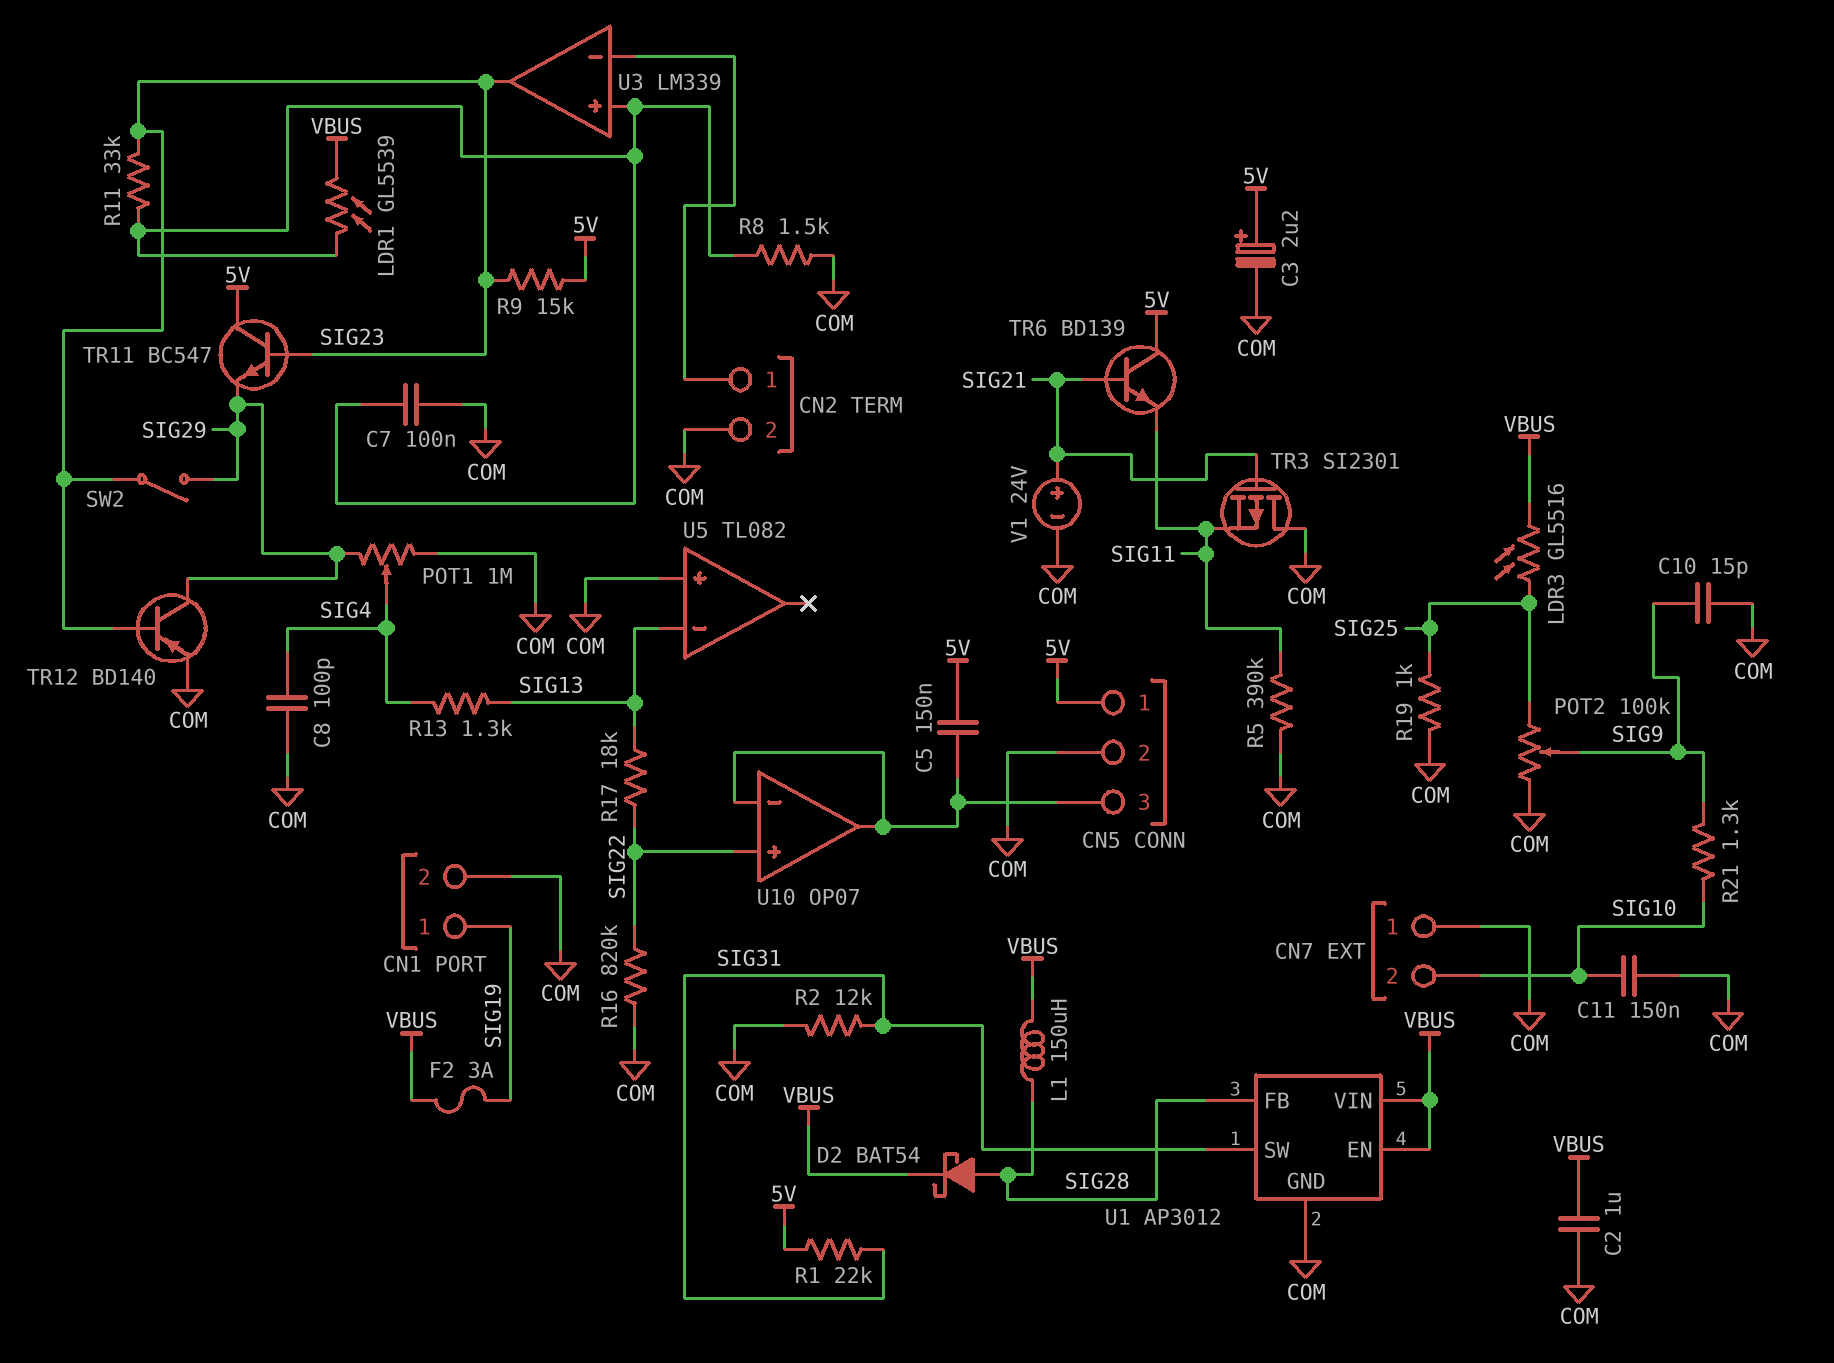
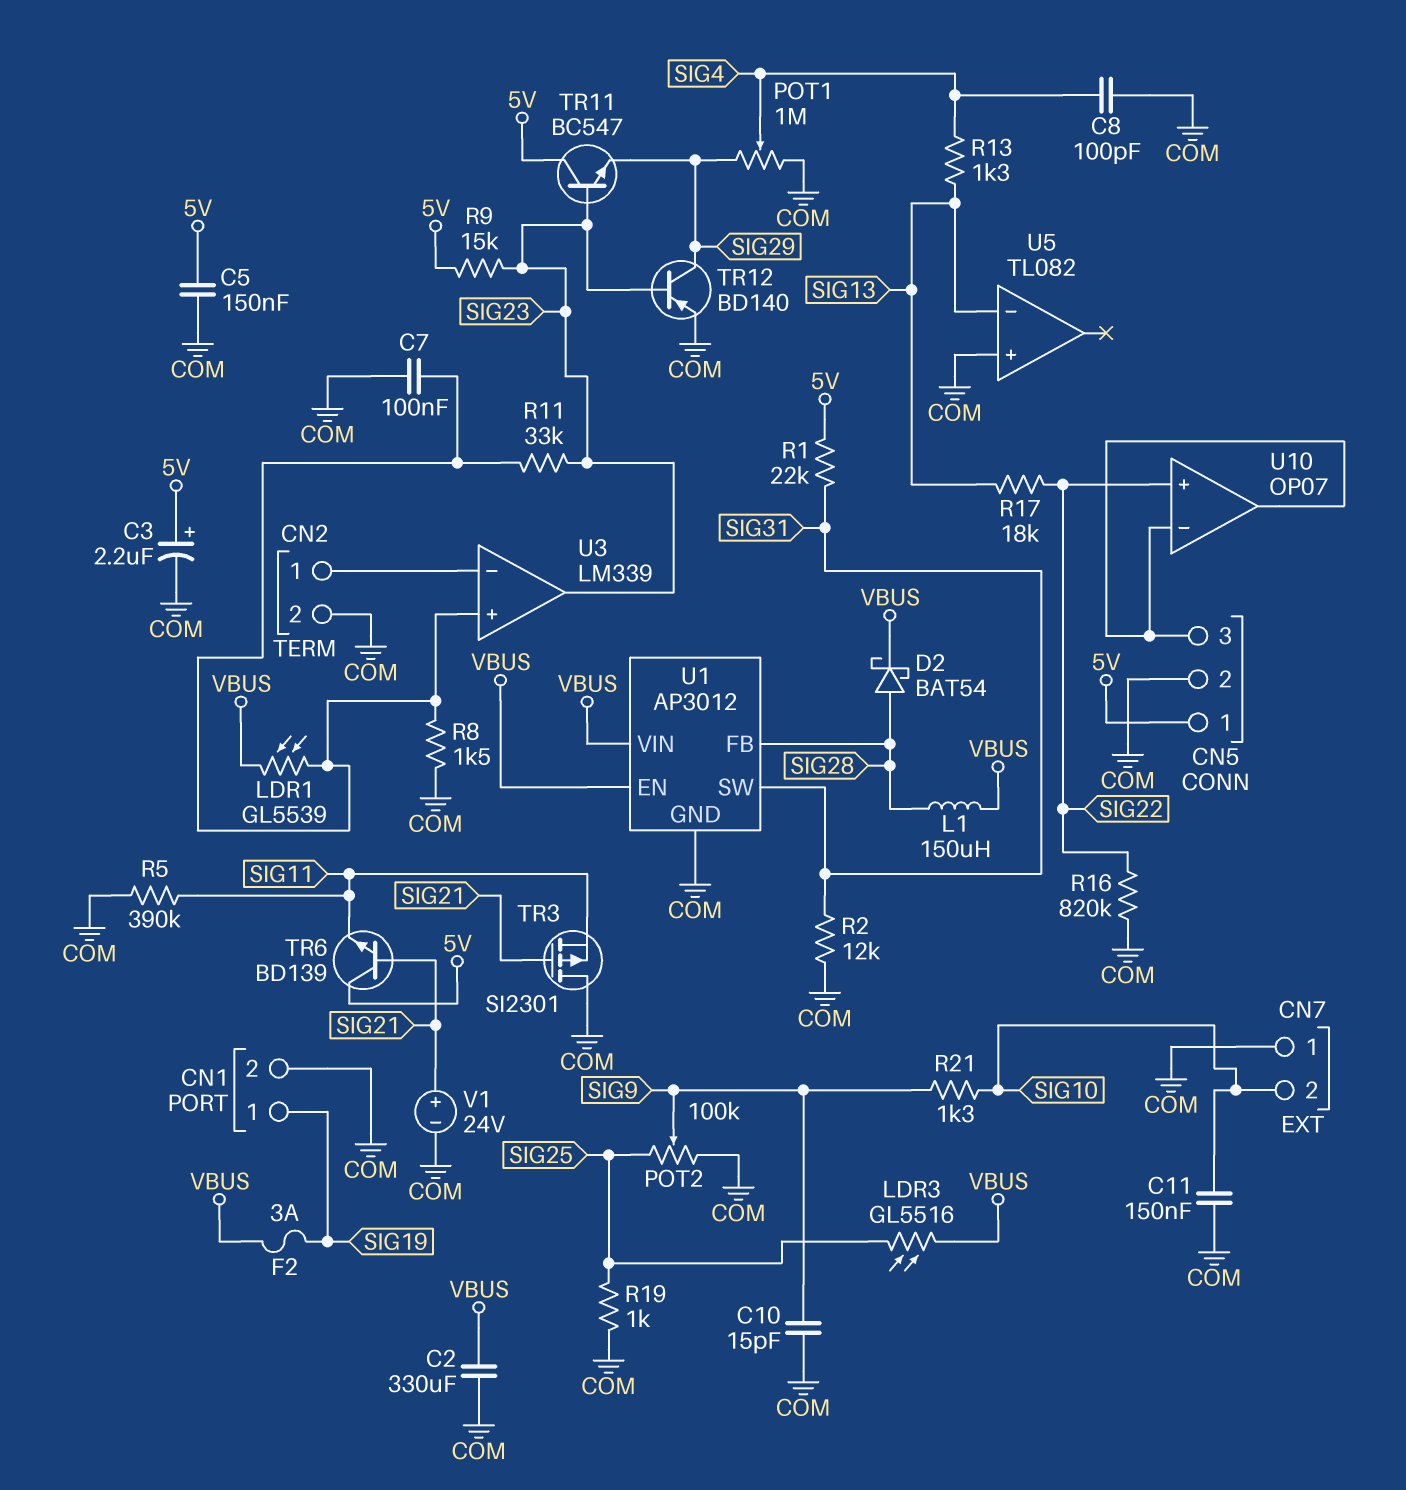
C2: 1uF (COM, VBUS) -> 330uF (COM, VBUS)
C5: 150nF (5V, CN5/3) -> 150nF (5V, COM)
SW2: switch (SIG23, SIG29) -> none

